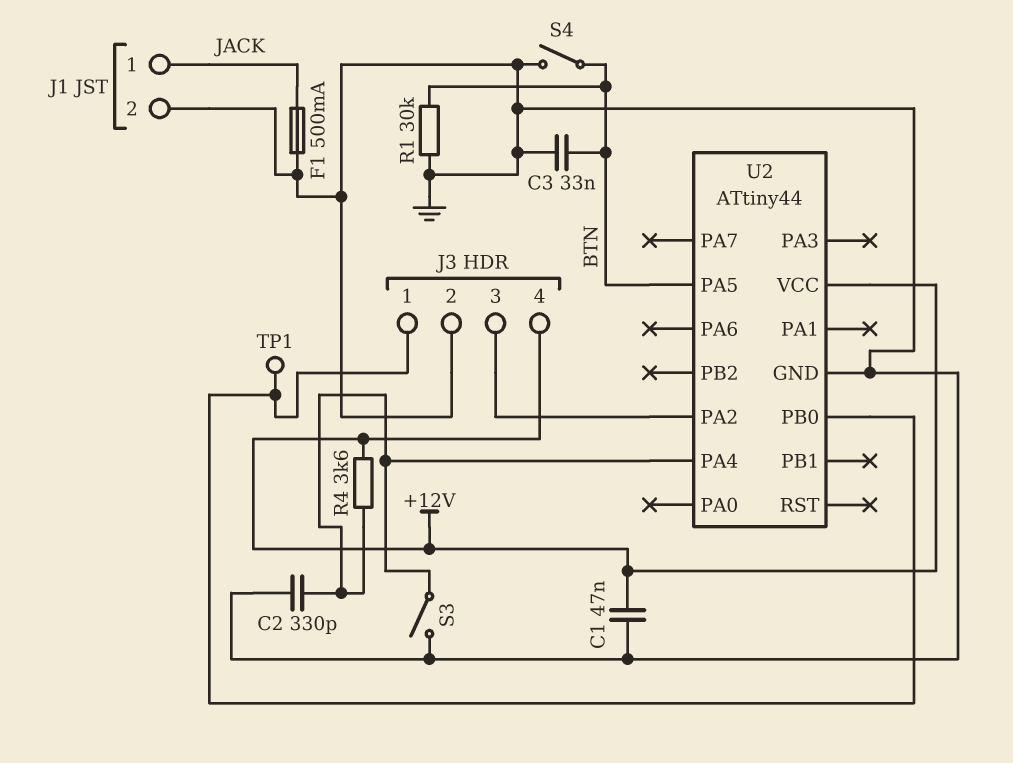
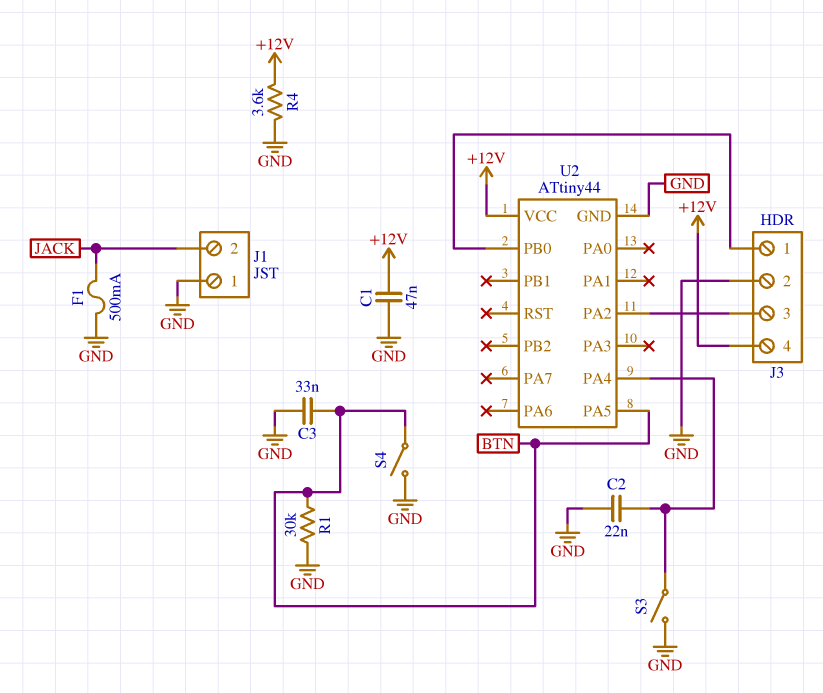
C2: 330pF (GND, U2/PA4) -> 22nF (GND, U2/PA4)
J1 pin 1: JACK -> GND
J1 pin 2: GND -> JACK
R4: 3.6k (+12V, U2/PA4) -> 3.6k (+12V, GND)
TP1: test point (J3/1) -> none

